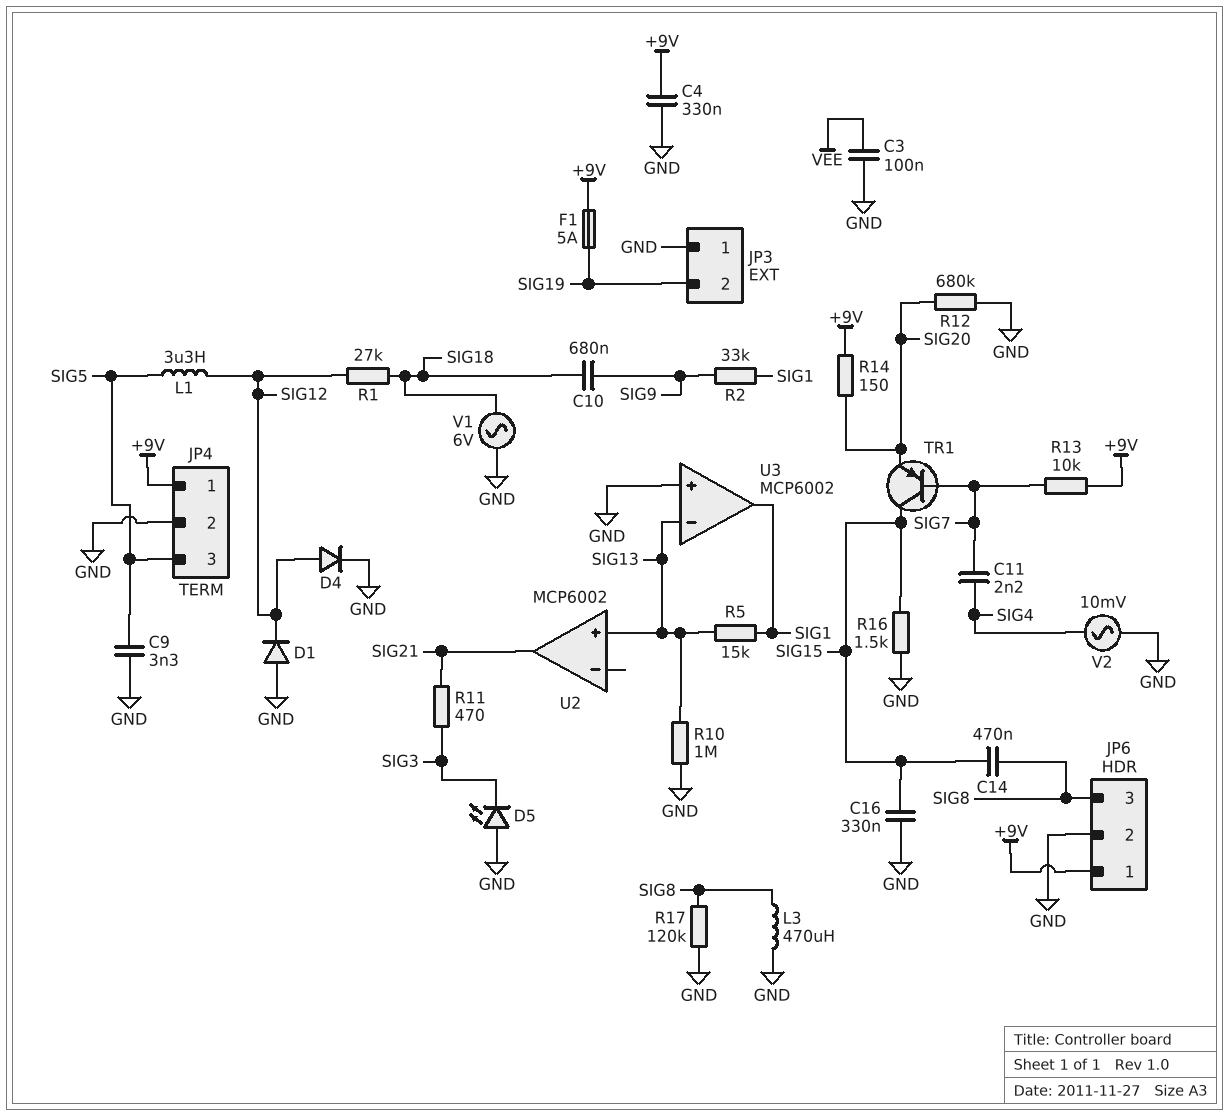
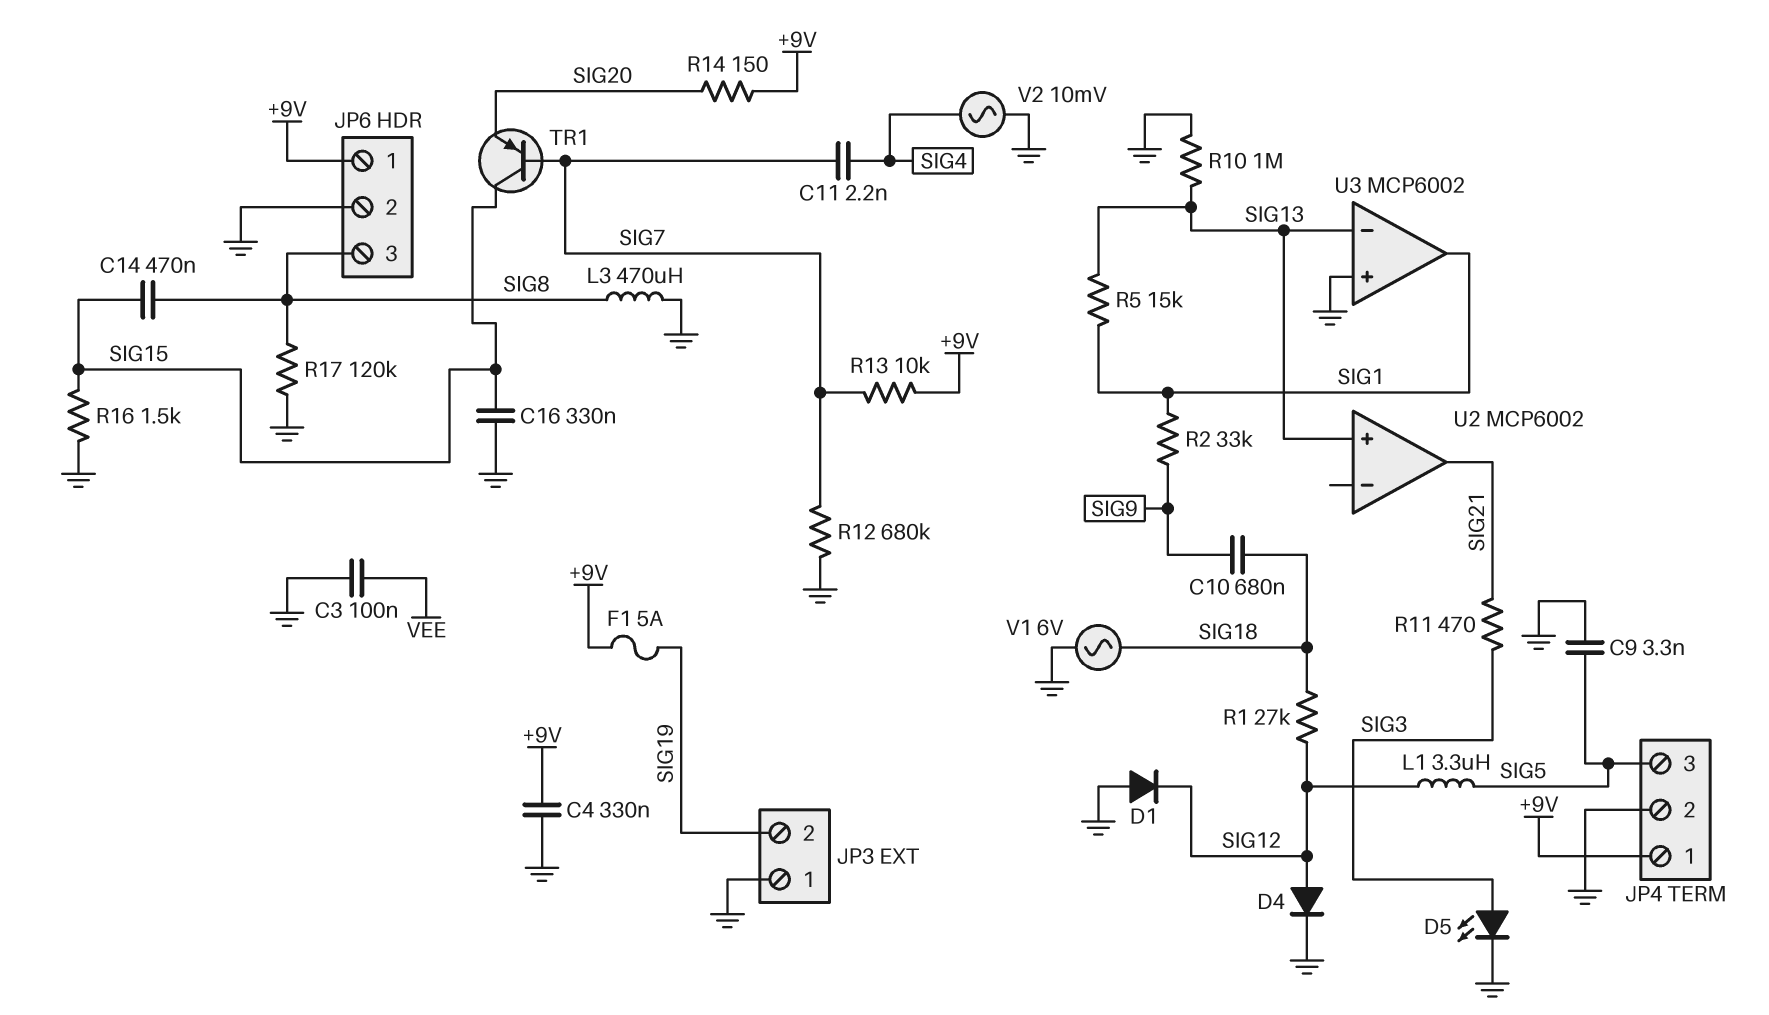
D5: LED (A GND, K SIG3) -> LED (A SIG3, K GND)
R12: 680k (GND, SIG20) -> 680k (GND, SIG7)

